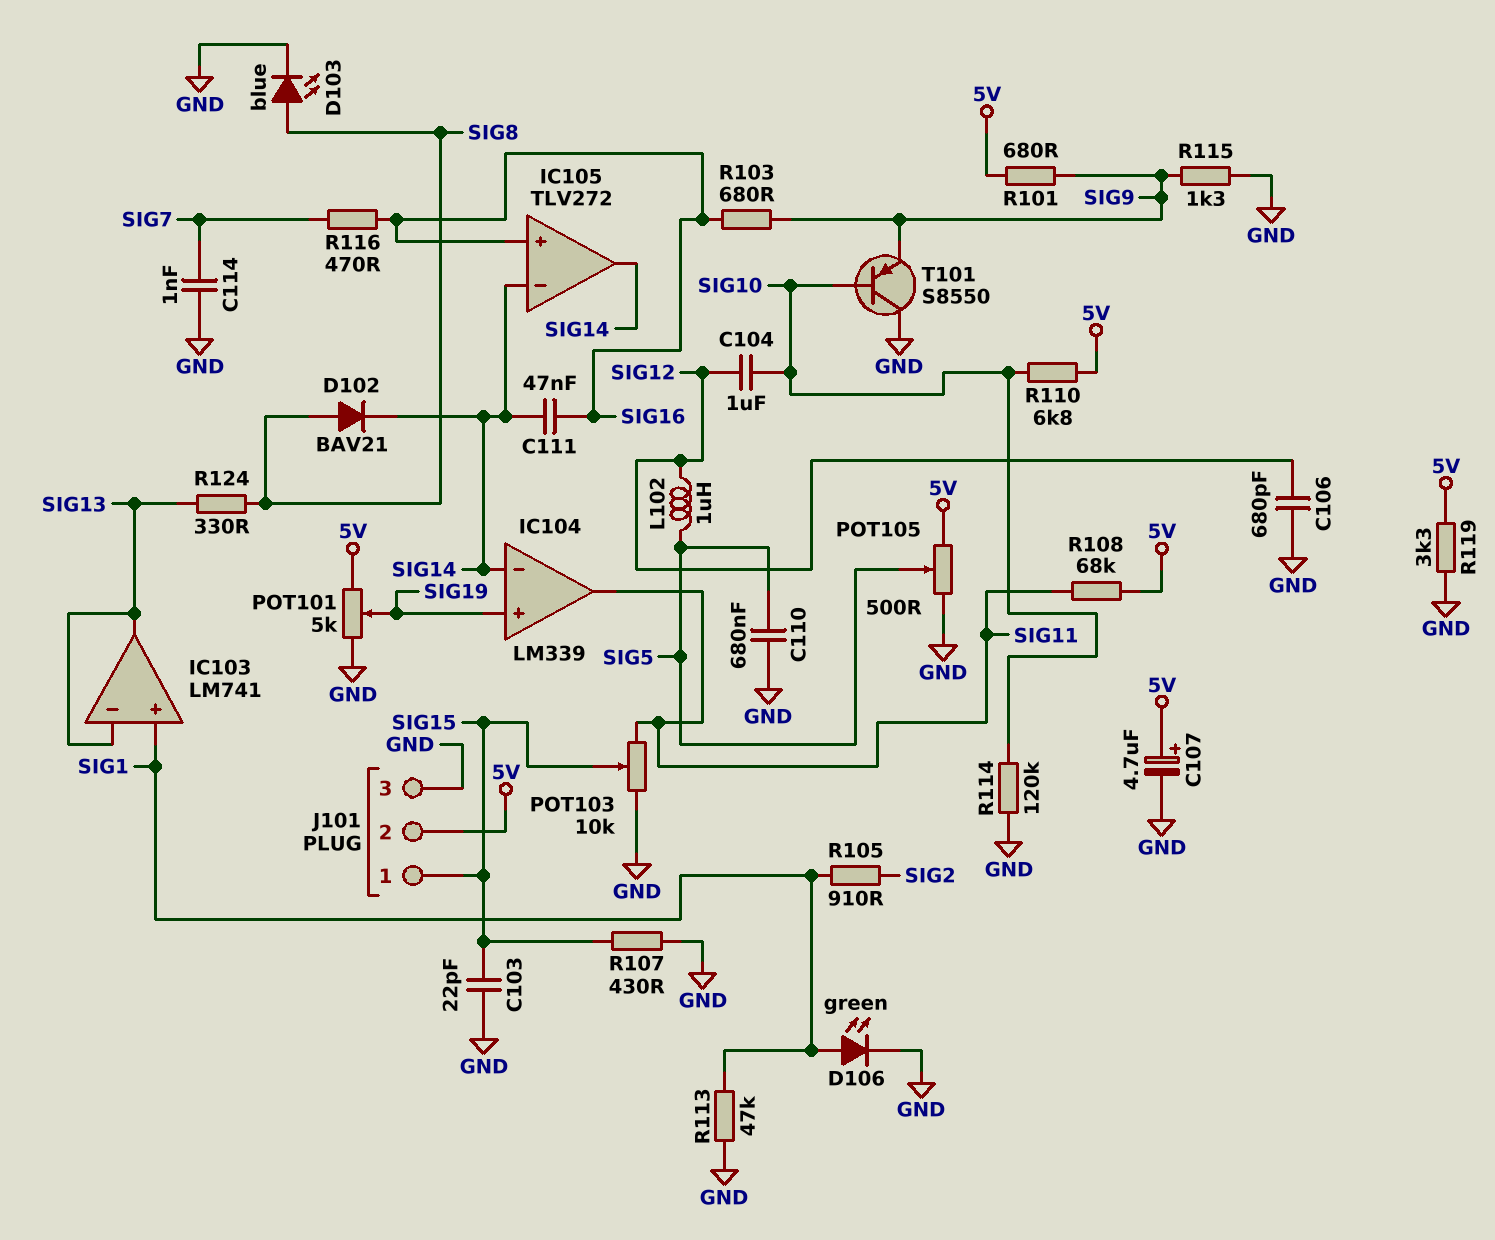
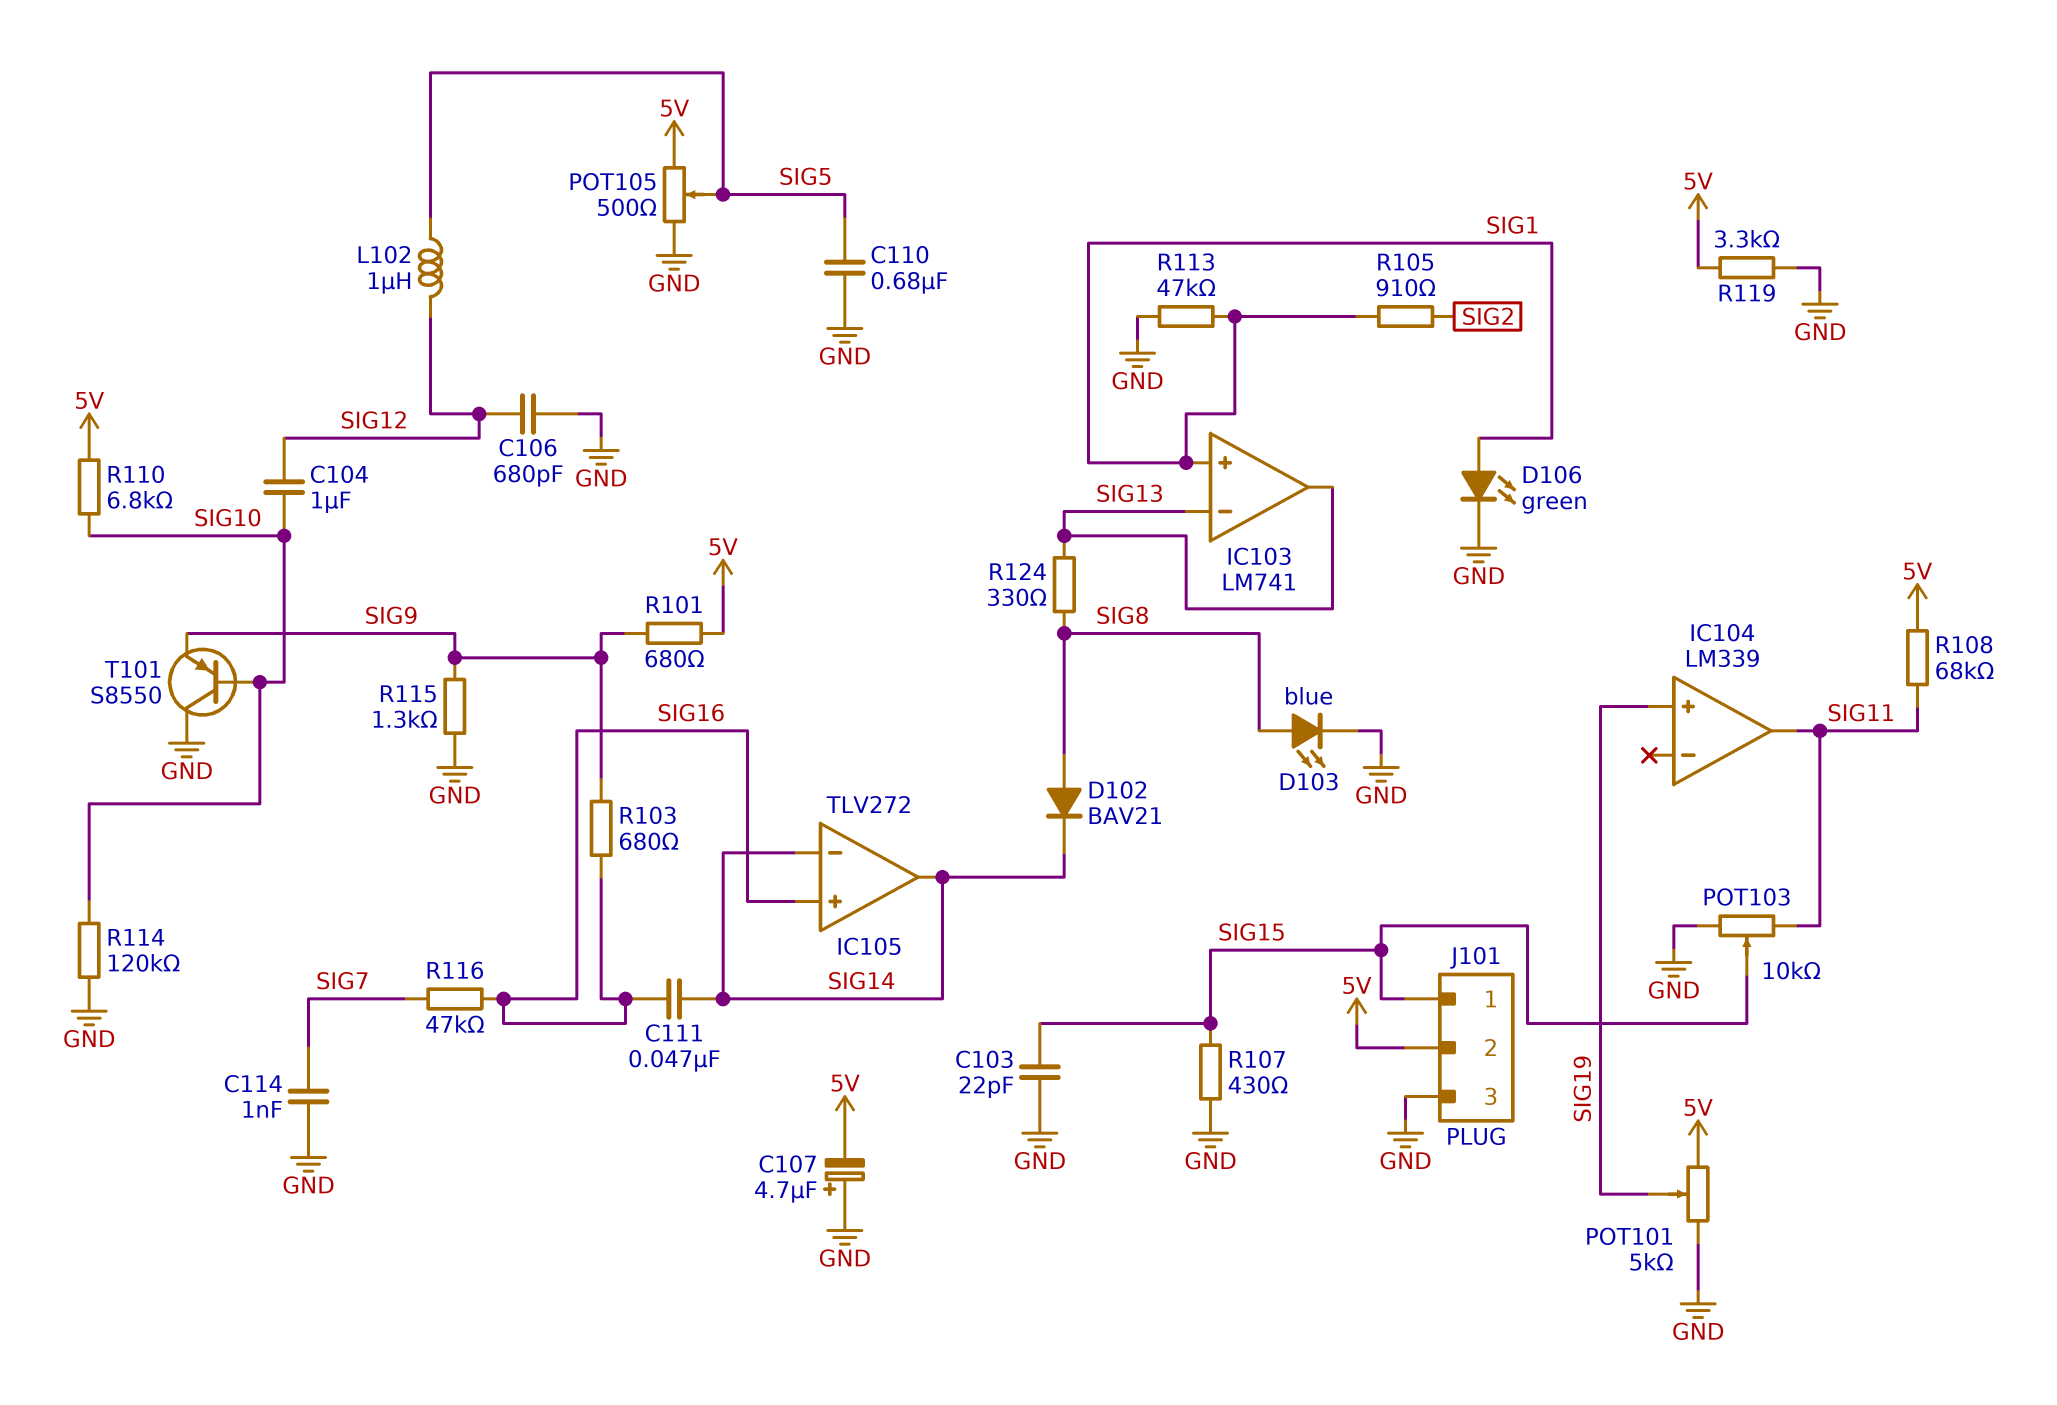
C107: 4.7uF (plus 5V, minus GND) -> 4.7uF (plus GND, minus 5V)
IC104 pin in-: SIG14 -> none
R116: 470 (SIG7, SIG16) -> 47k (SIG7, SIG16)

